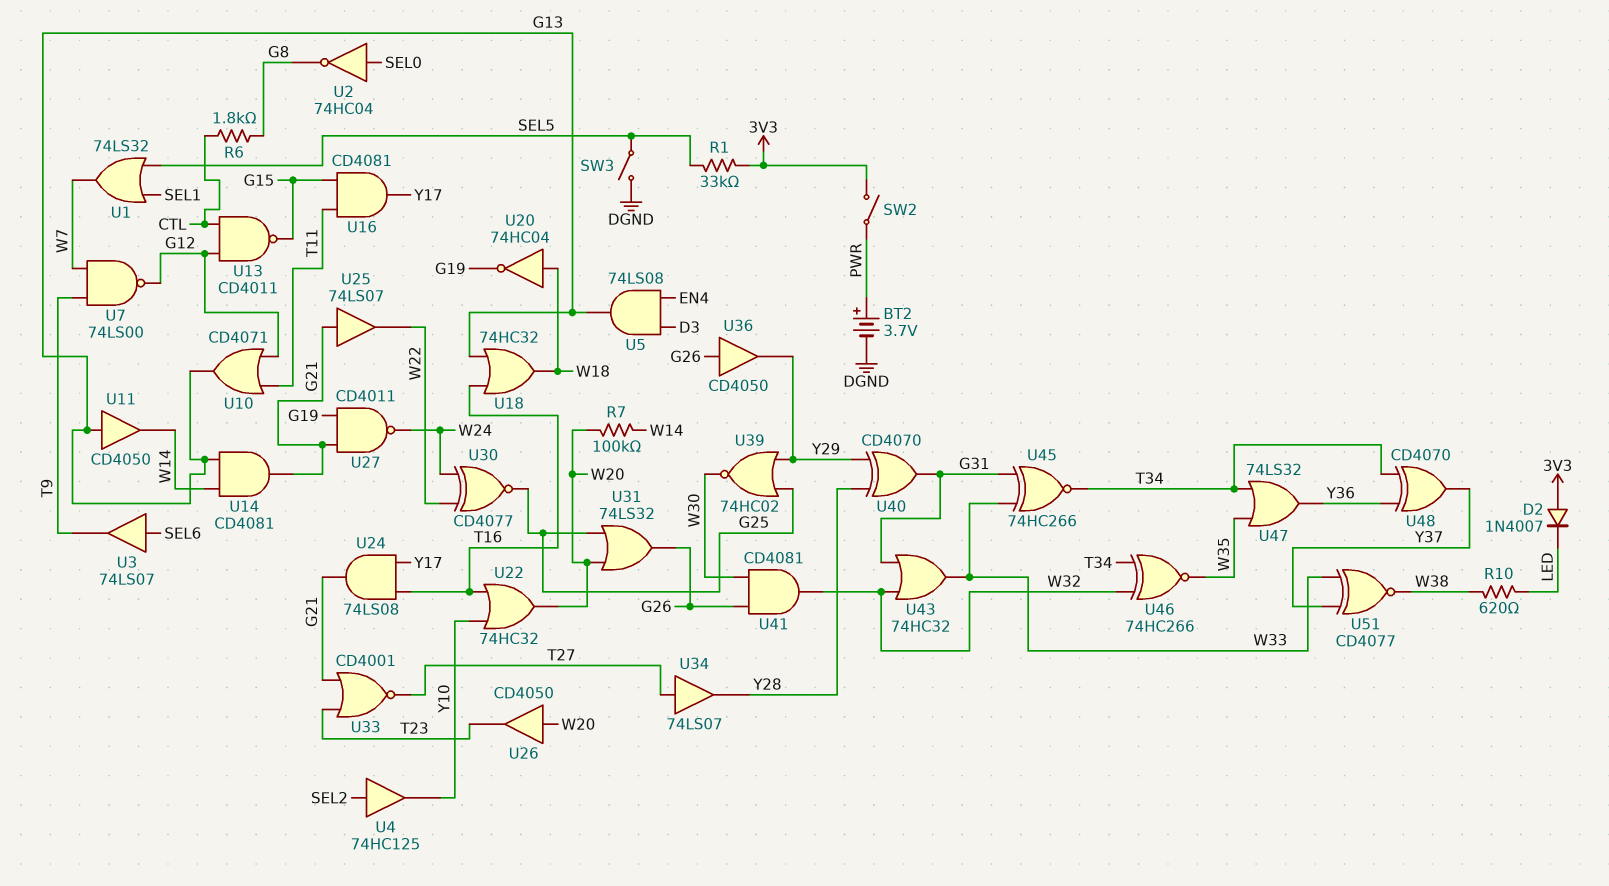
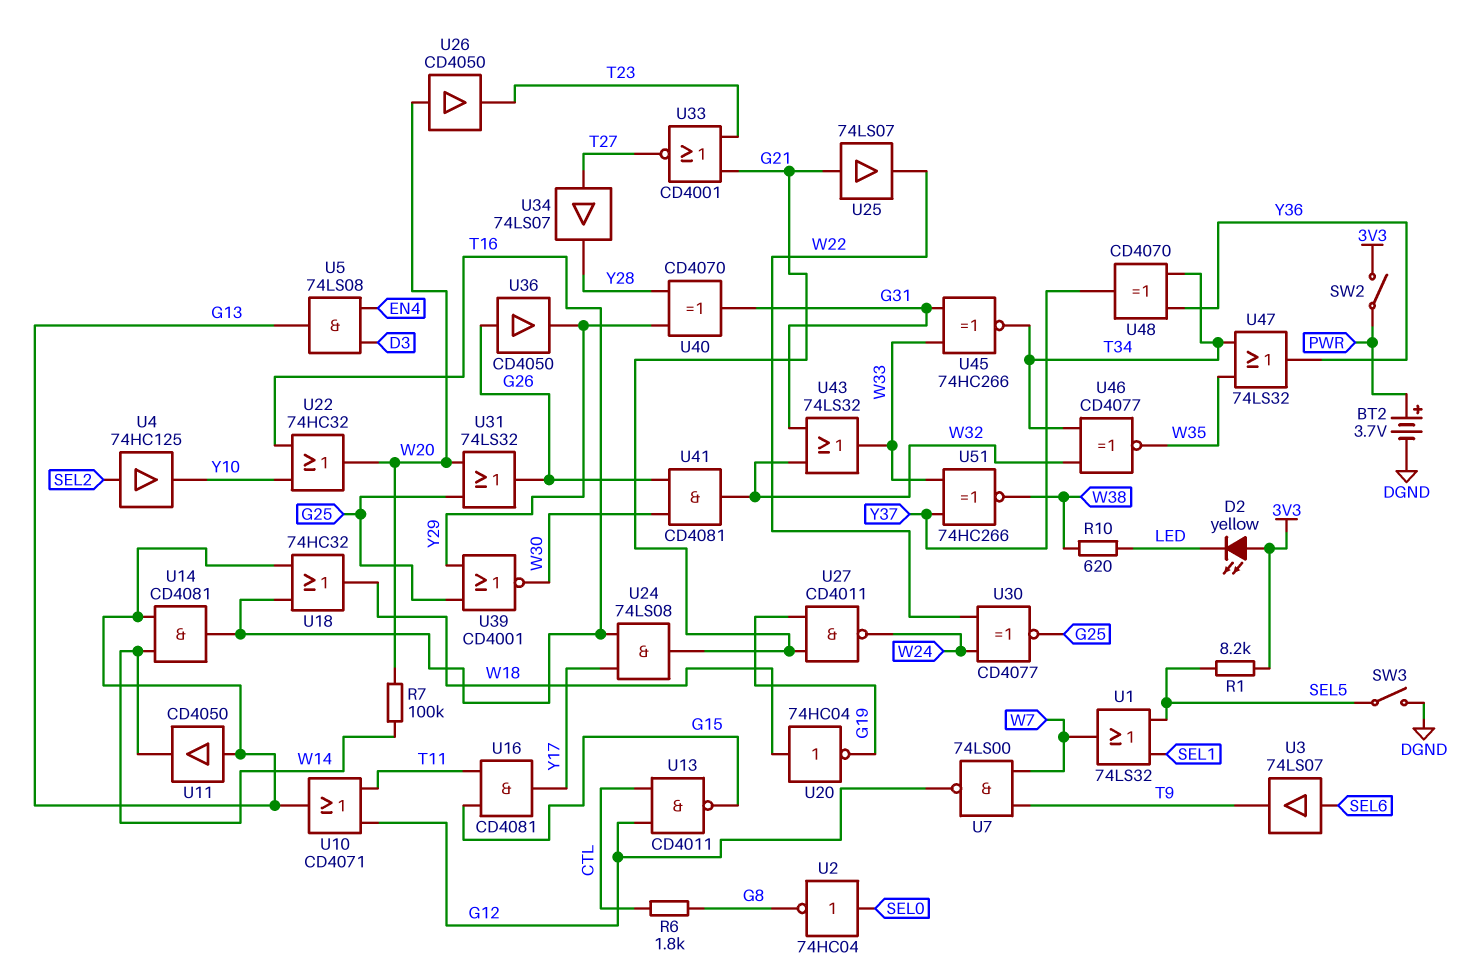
D2: diode 1N4007 (A 3V3, K LED) -> LED yellow (A 3V3, K LED)
R1: 33k (3V3, SEL5) -> 8.2k (3V3, SEL5)
U14: AND CD4081 (in G13, in W14, out G21) -> AND CD4081 (in G13, in W14, out T16)
U39: NOR 74HC02 (in G25, in Y29, out W30) -> NOR CD4001 (in G25, in Y29, out W30)
U43: OR 74HC32 (in G31, in W32, out W33) -> OR 74LS32 (in G31, in W32, out W33)
U46: XNOR 74HC266 (in T34, in W32, out W35) -> XNOR CD4077 (in T34, in W32, out W35)
U51: XNOR CD4077 (in W33, in Y37, out W38) -> XNOR 74HC266 (in W33, in Y37, out W38)

